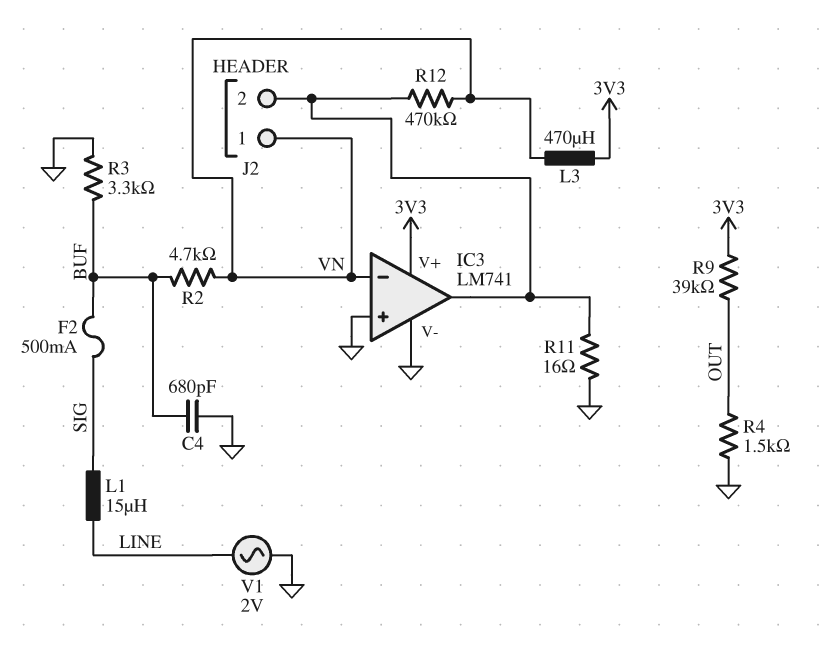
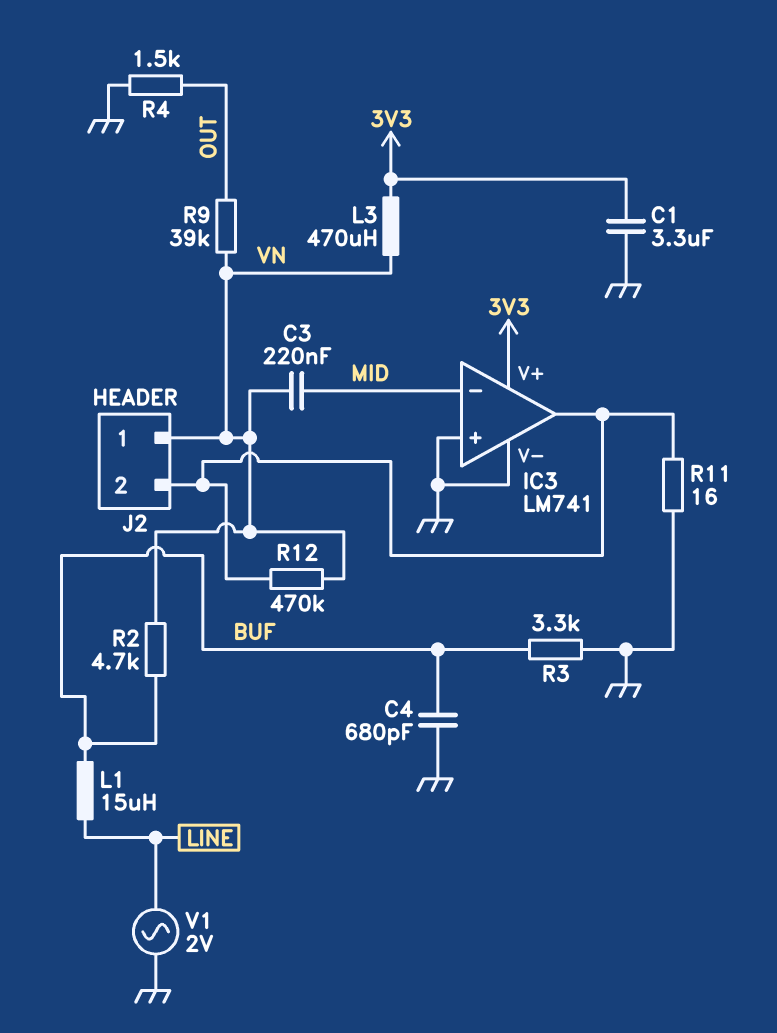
C1: none -> 3.3uF (3V3, GND)
C3: none -> 220nF (MID, VN)
F2: 500mA (BUF, SIG) -> none
IC3 pin in-: VN -> MID
L1: 15uH (LINE, SIG) -> 15uH (BUF, LINE)
R9: 39k (3V3, OUT) -> 39k (OUT, VN)

